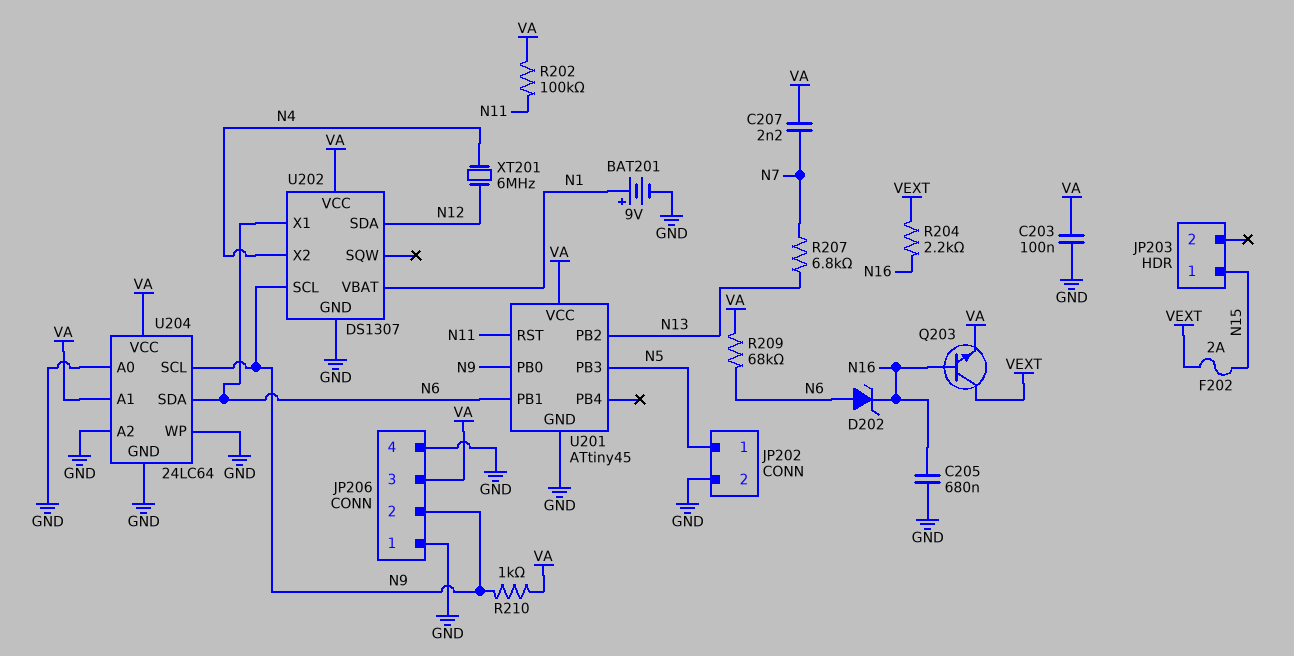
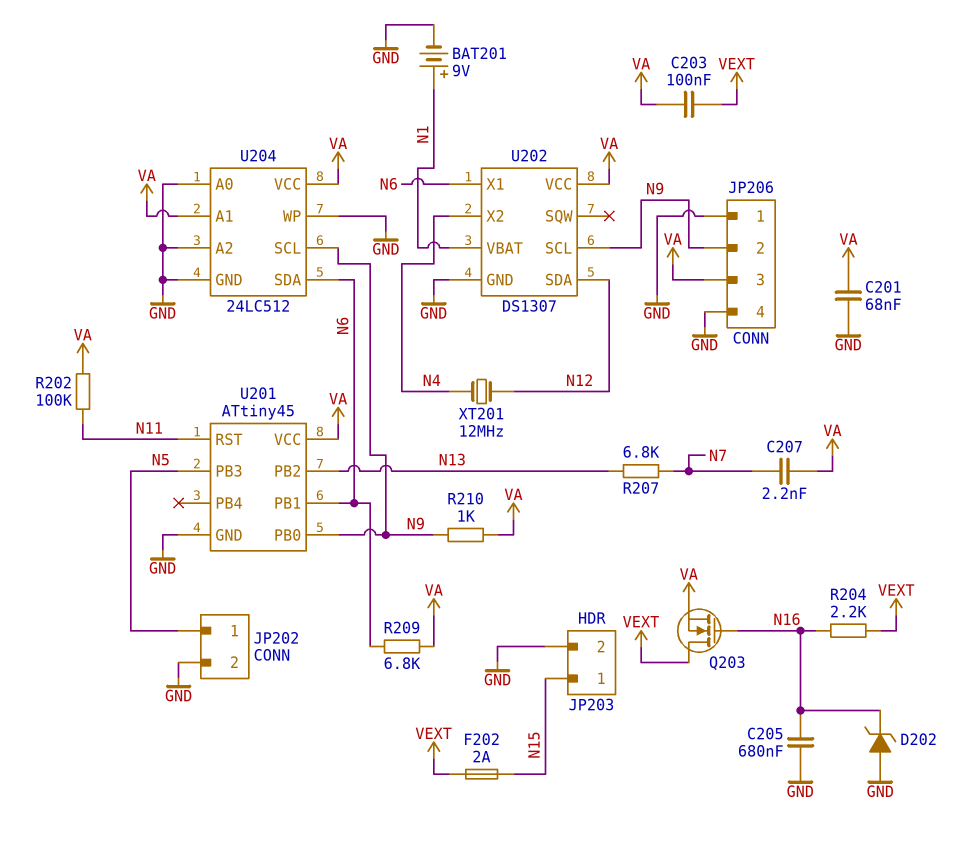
C201: none -> 68nF (GND, VA)
C203: 100nF (GND, VA) -> 100nF (VA, VEXT)
D202: zener (A N6, K N16) -> zener (A GND, K N16)
JP203 pin 2: none -> GND
Q203: NPN (B N16, C VEXT, E VA) -> NMOS (G N16, D VEXT, S VA)
R209: 68k (N6, VA) -> 6.8k (N6, VA)
U204: 24LC64 -> 24LC512
XT201: 6MHz (N4, N12) -> 12MHz (N4, N12)

